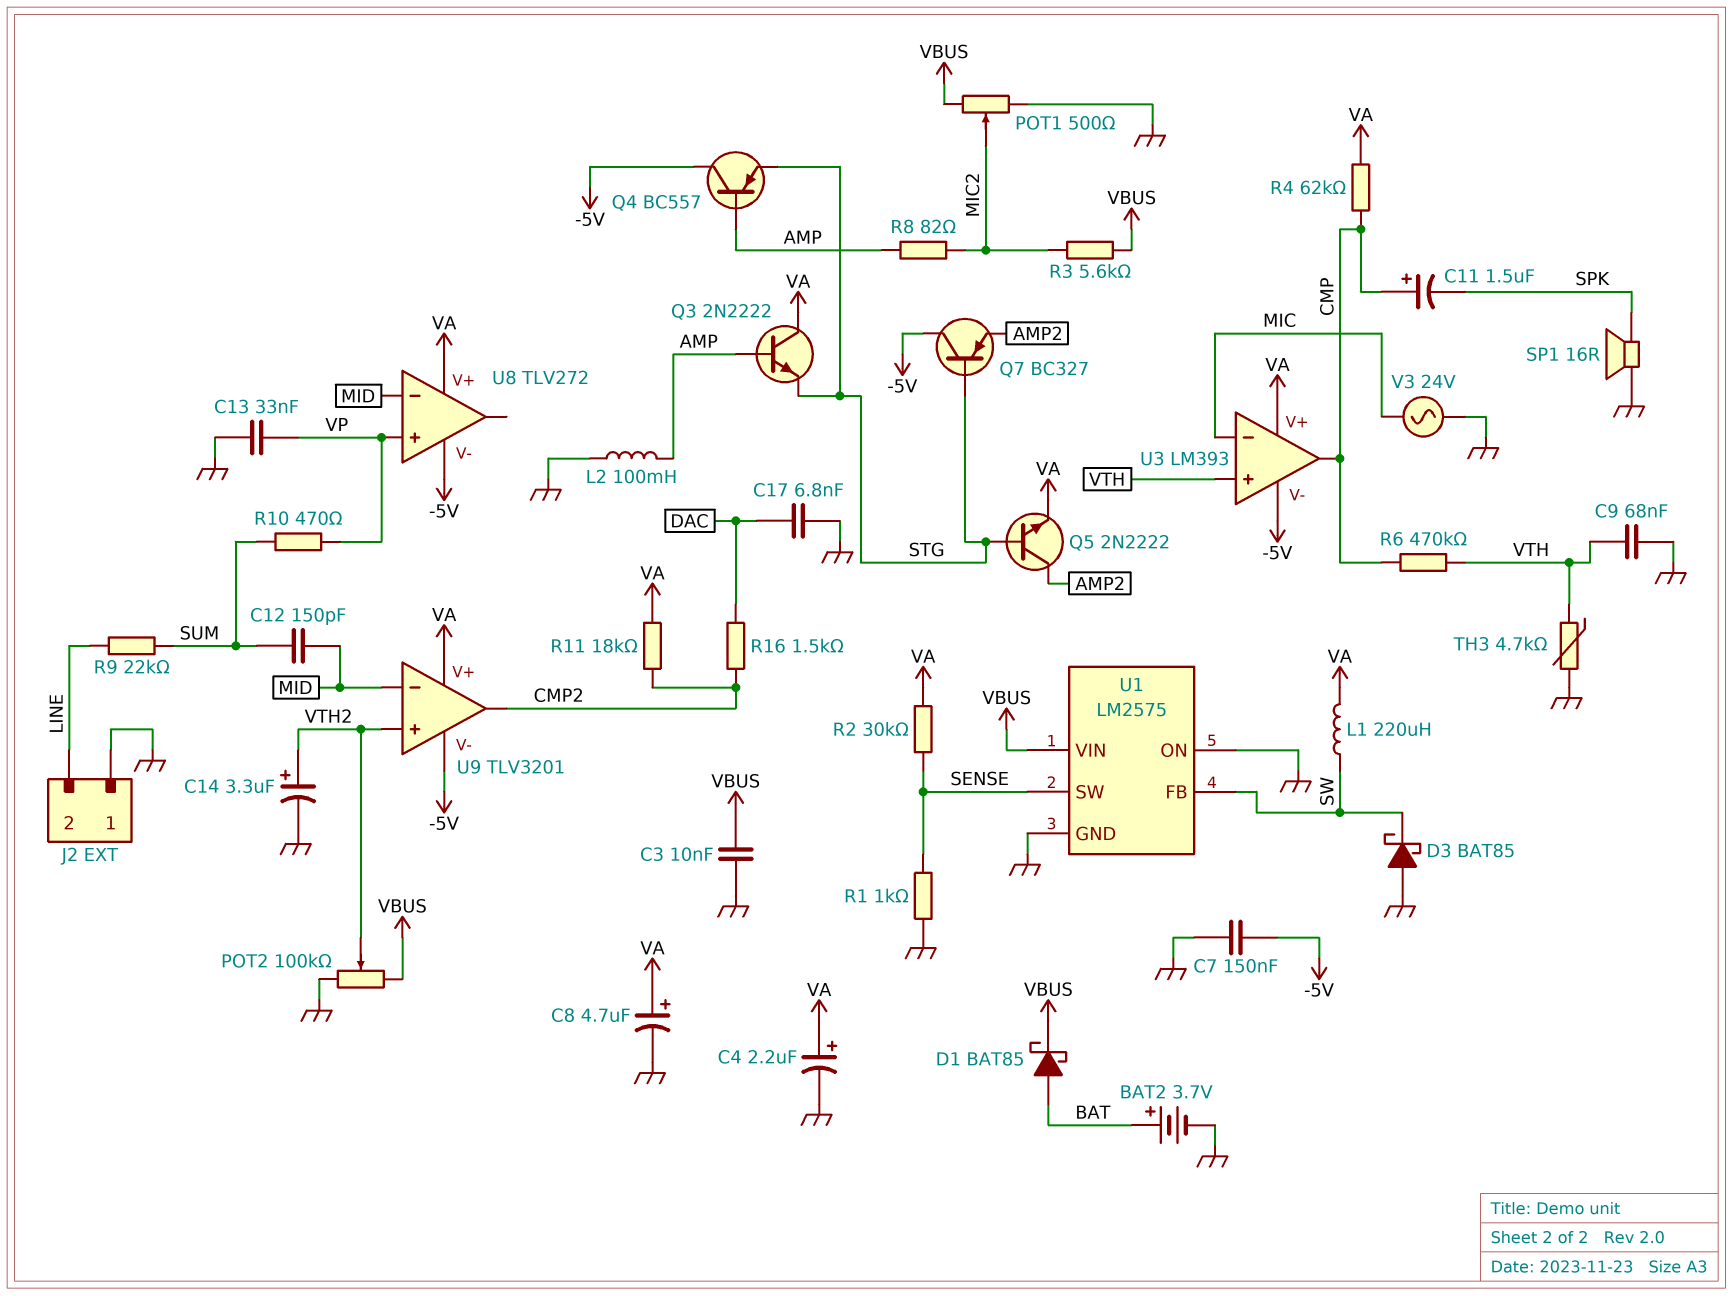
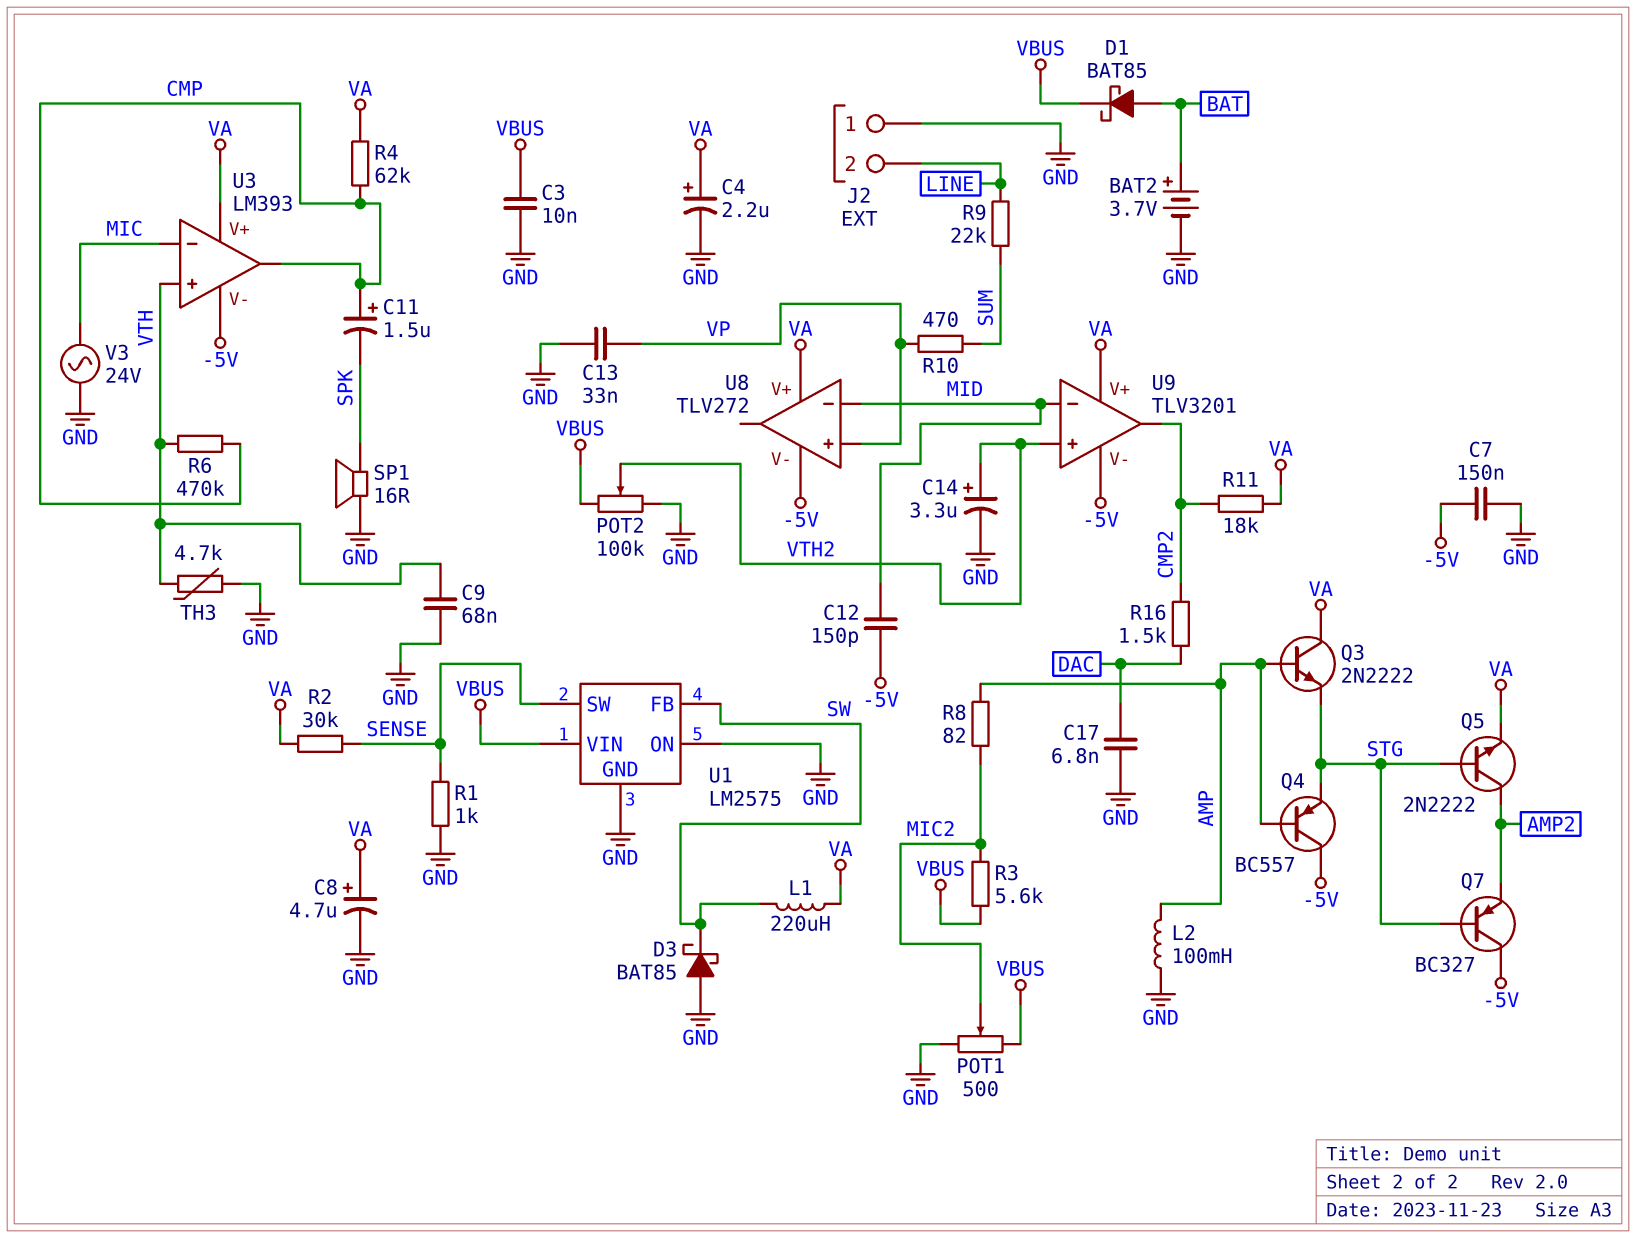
C12: 150pF (MID, SUM) -> 150pF (-5V, MID)

